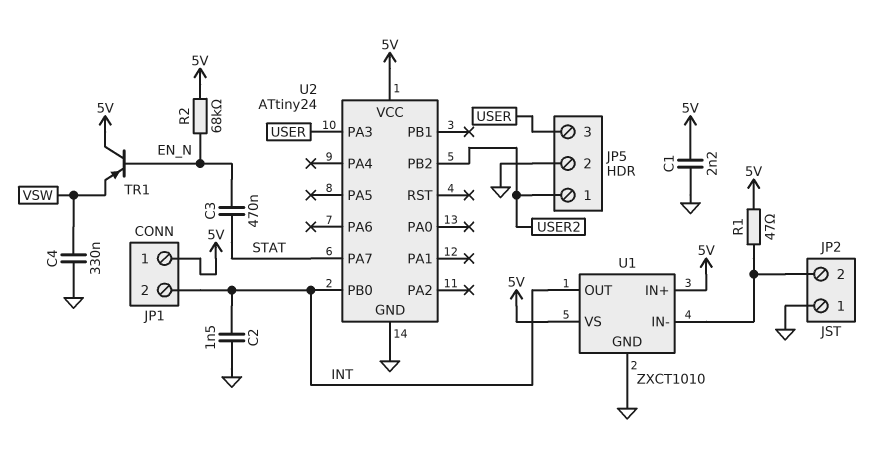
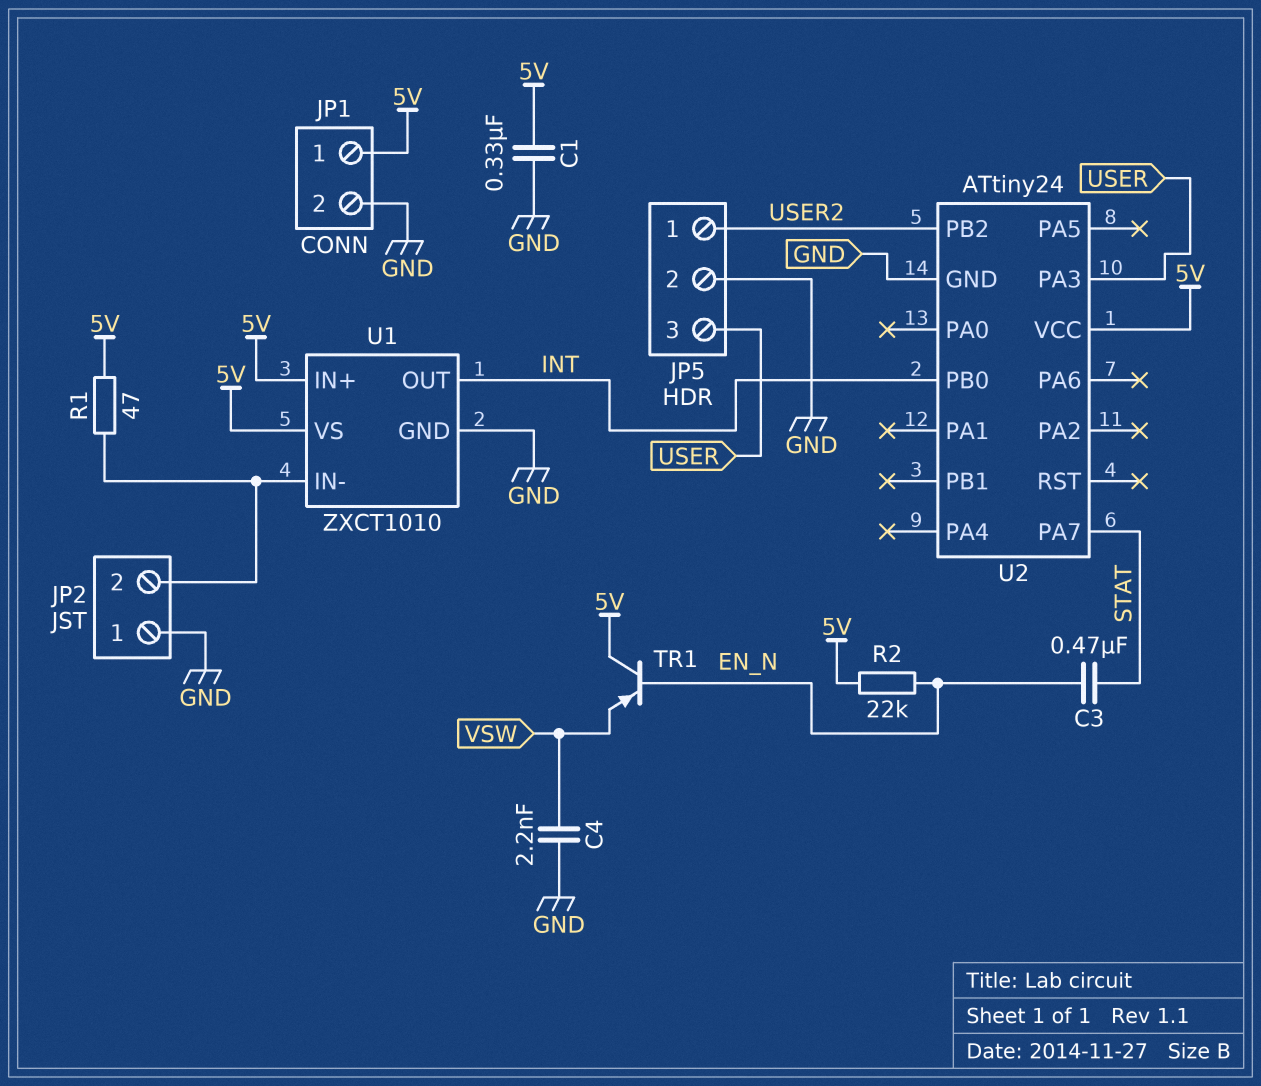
C1: 2.2nF (5V, GND) -> 330nF (5V, GND)
C2: 1.5nF (GND, INT) -> none
C4: 330nF (GND, VSW) -> 2.2nF (GND, VSW)
JP1 pin 2: INT -> GND
R2: 68k (5V, EN_N) -> 22k (5V, EN_N)

